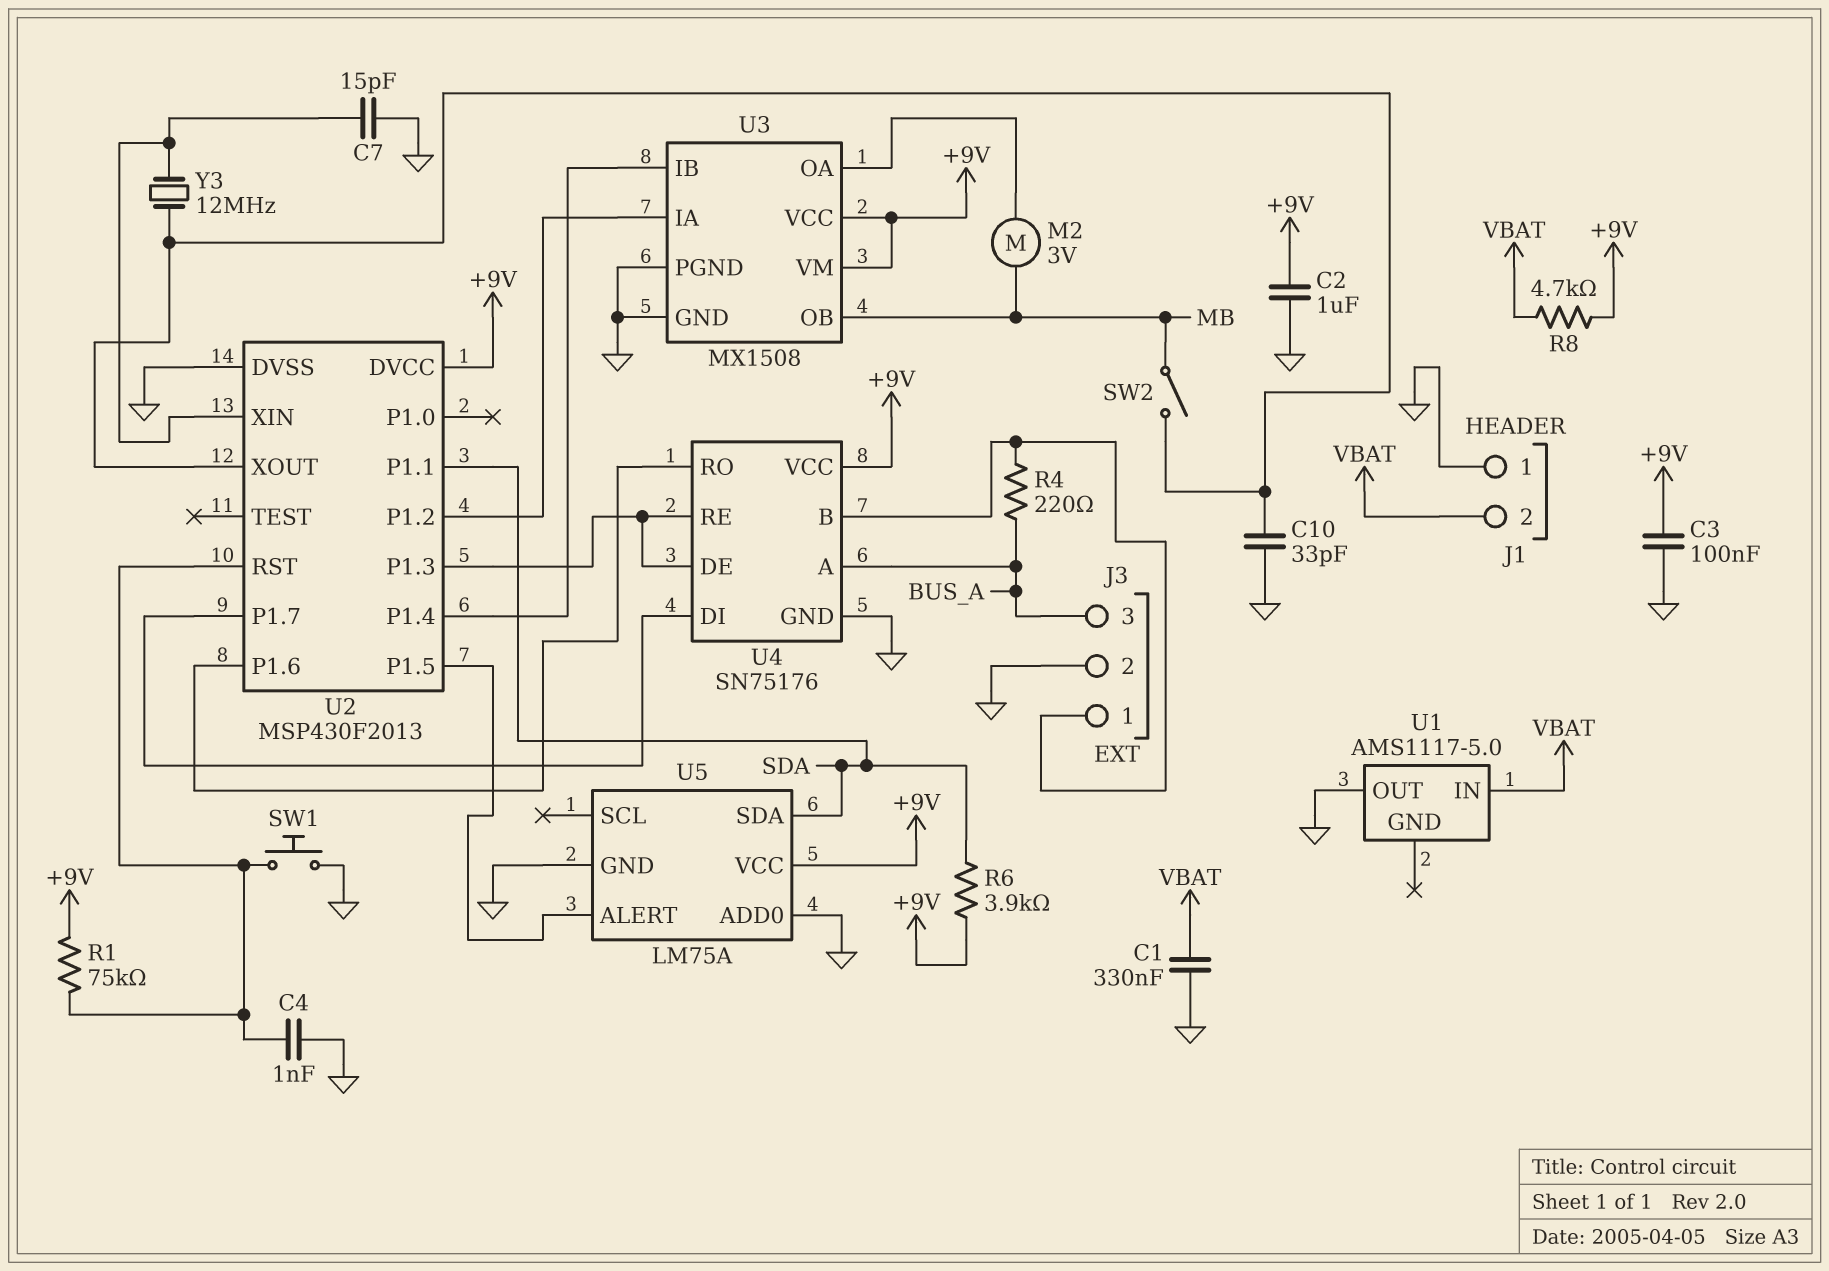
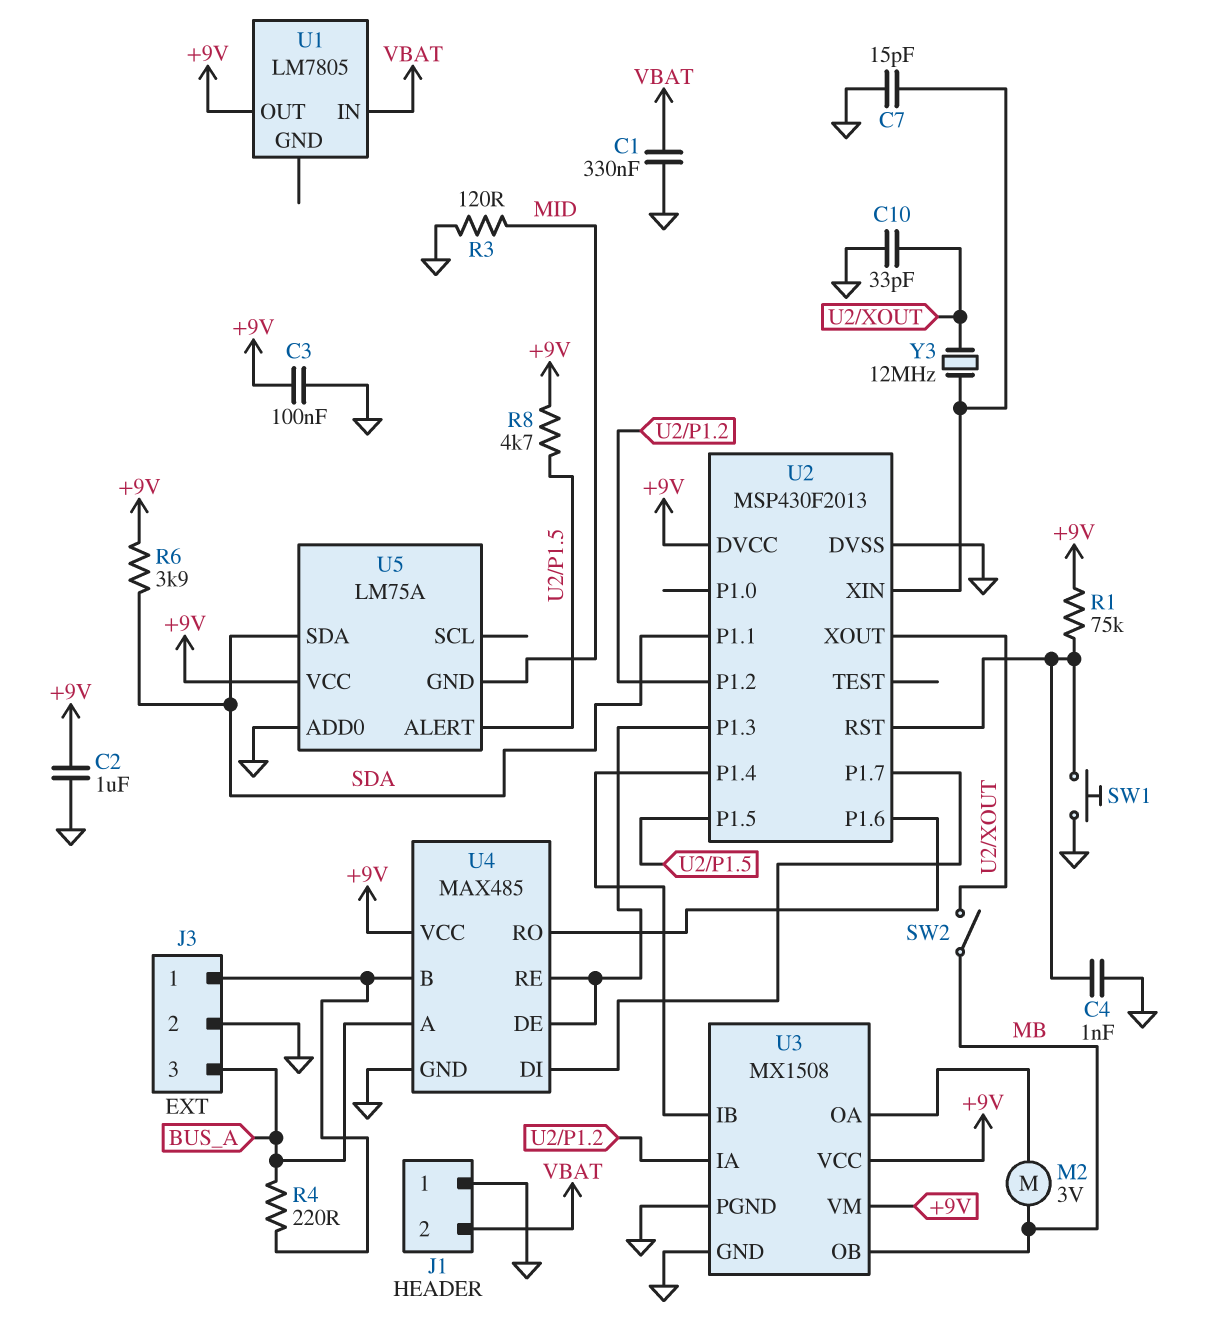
R3: none -> 120 (GND, MID)
R8: 4.7k (+9V, VBAT) -> 4.7k (+9V, U2/P1.5)
U1: AMS1117-5.0 -> LM7805
U1 pin OUT: GND -> +9V
U4: SN75176 -> MAX485
U5 pin GND: GND -> MID

